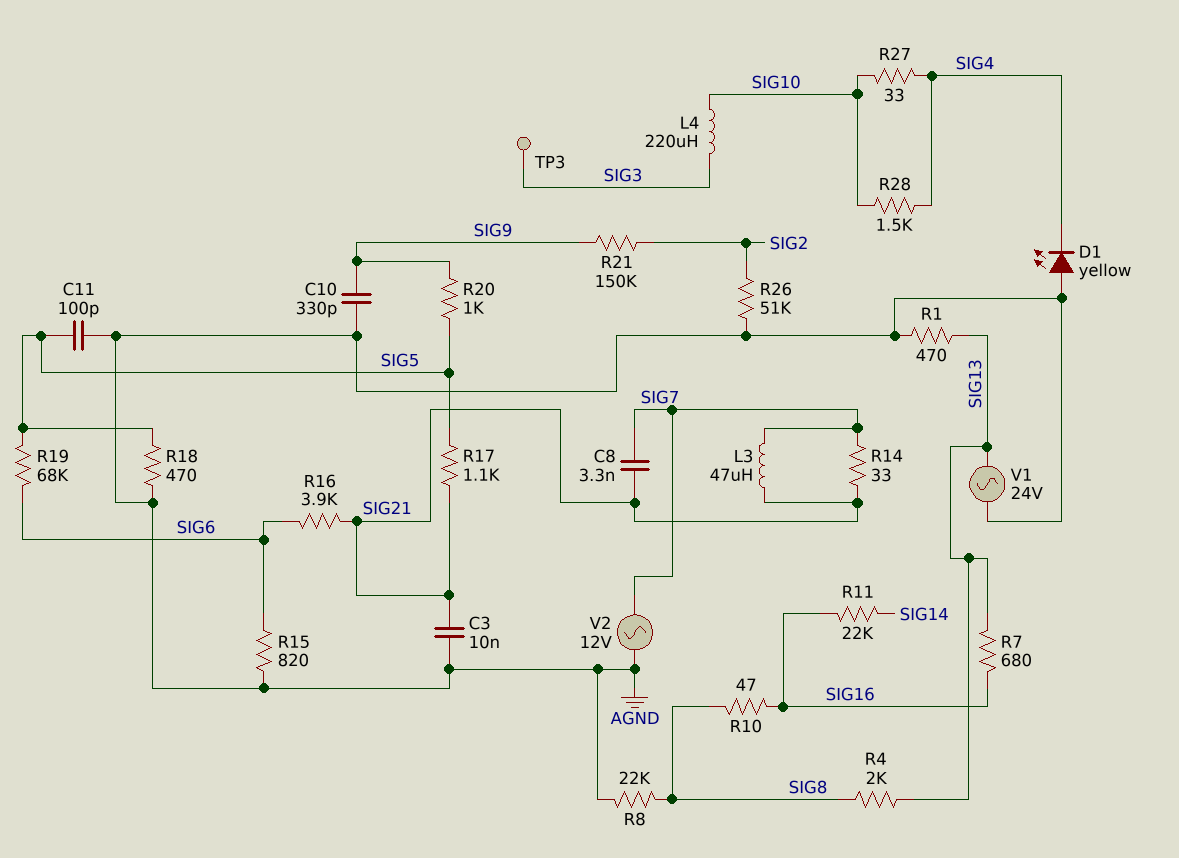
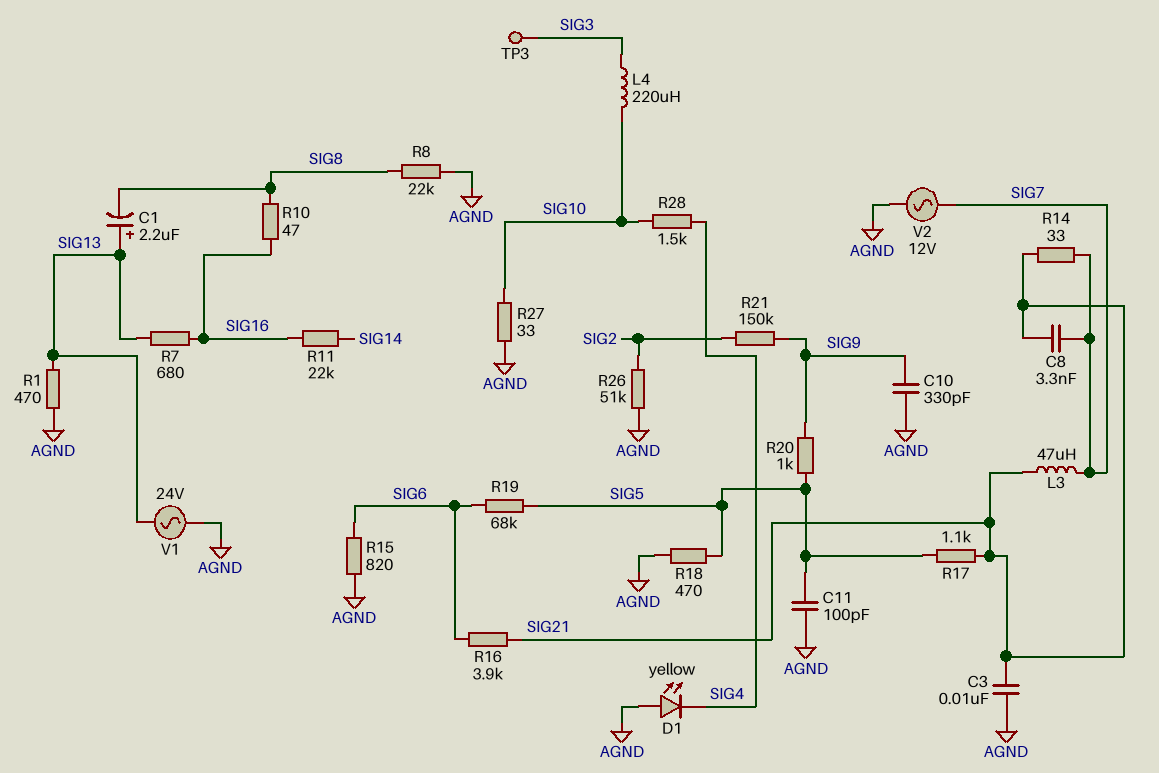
C1: none -> 2.2uF (plus SIG13, minus SIG8)
R4: 2k (SIG8, SIG13) -> none
R27: 33 (SIG4, SIG10) -> 33 (AGND, SIG10)

